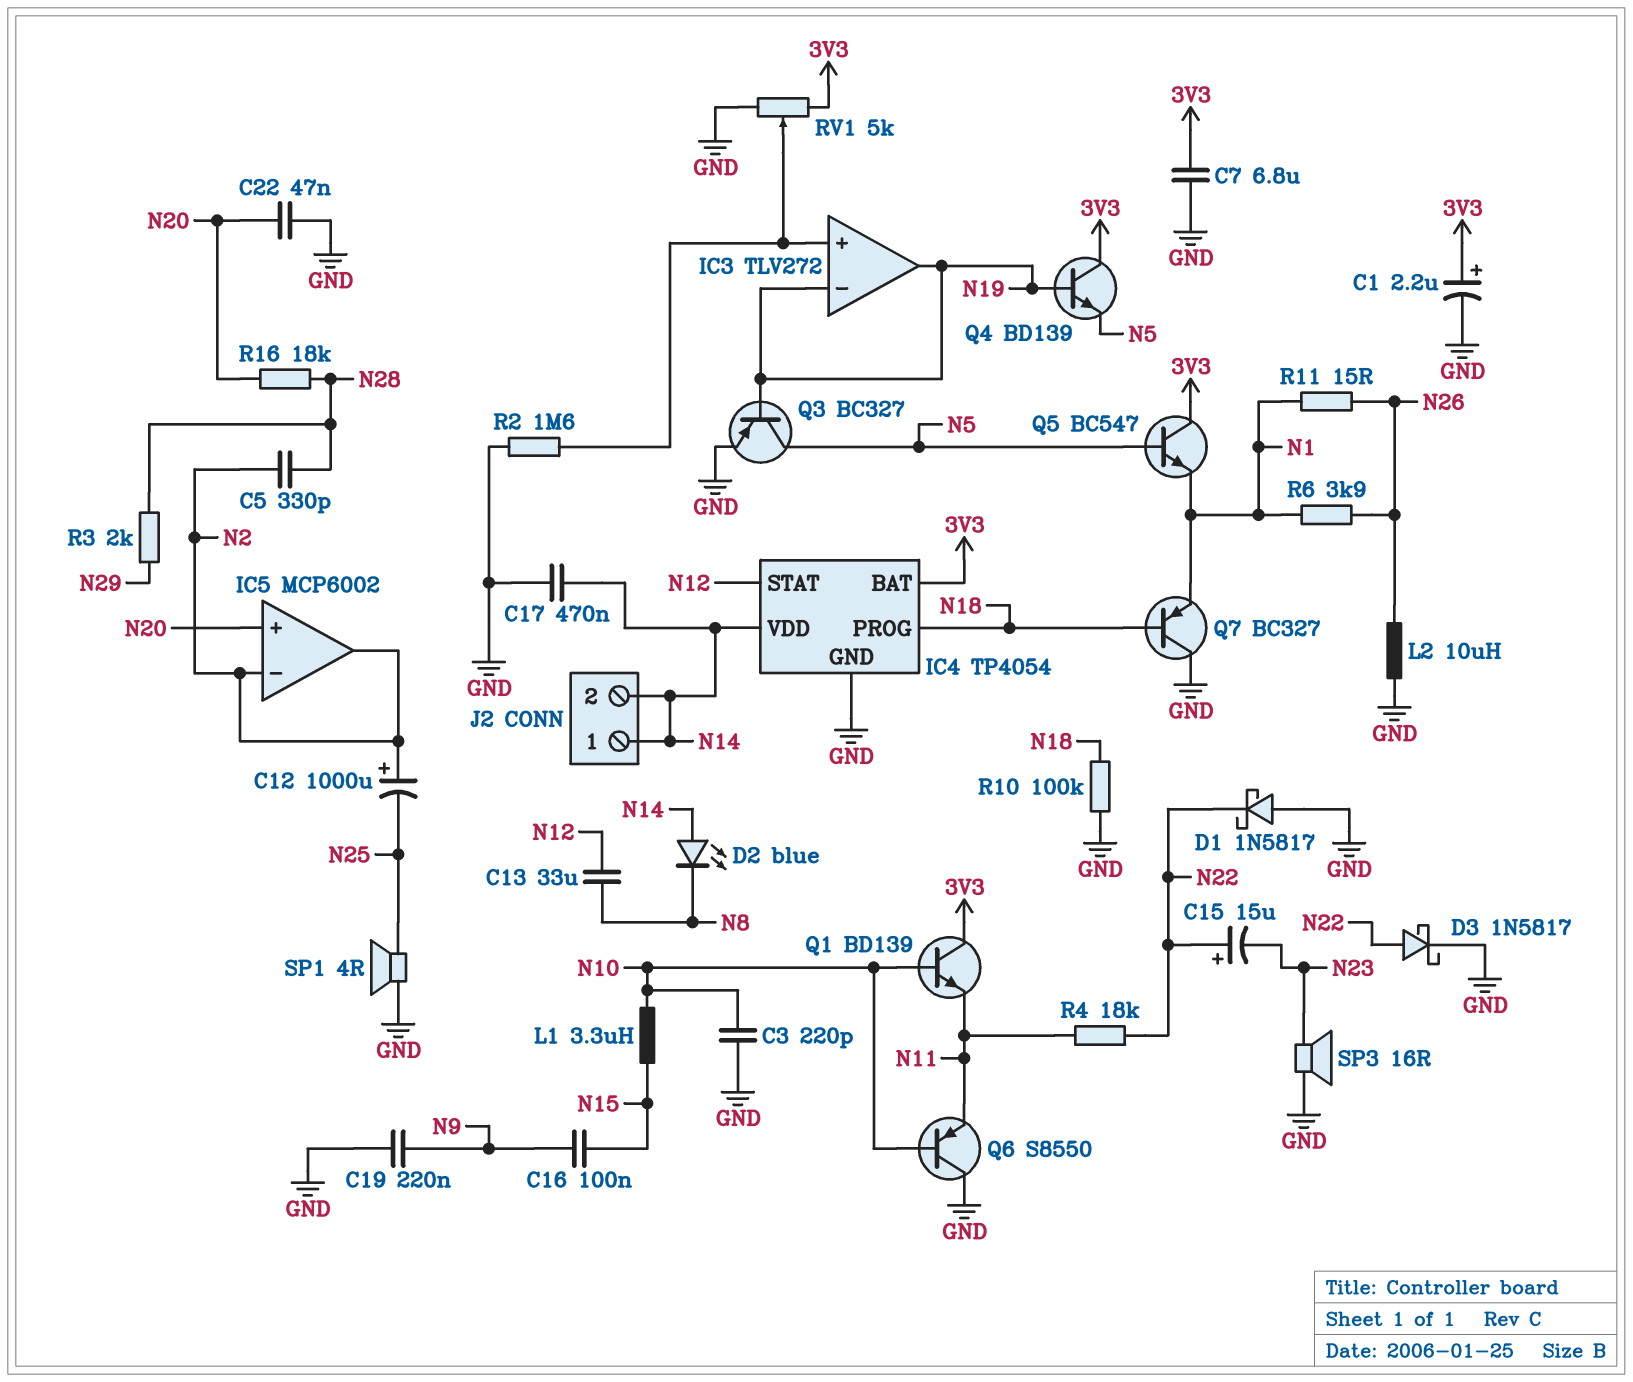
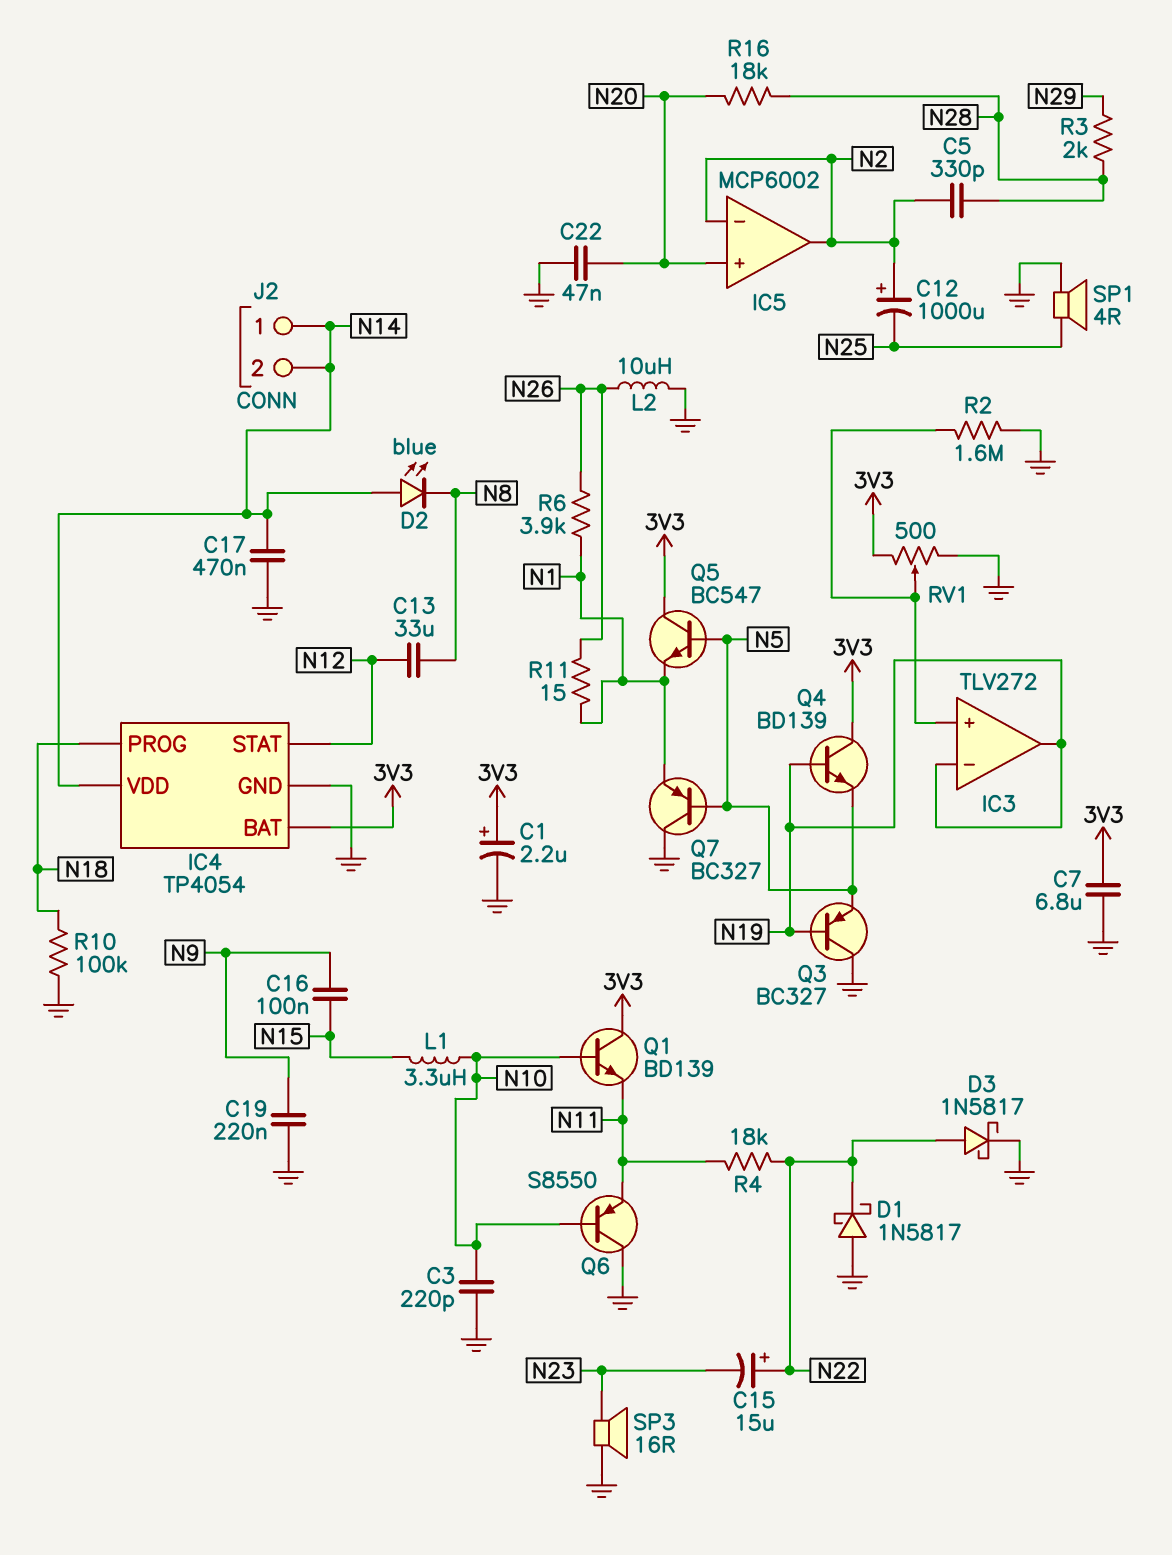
Q3: PNP BC327 (B N19, C N5, E GND) -> PNP BC327 (B N19, C GND, E N5)
Q7: PNP BC327 (B N18, C GND, E N1) -> PNP BC327 (B N5, C GND, E N1)
RV1: 5k (3V3, GND, wiper IC3/in+) -> 500 (3V3, GND, wiper IC3/in+)

